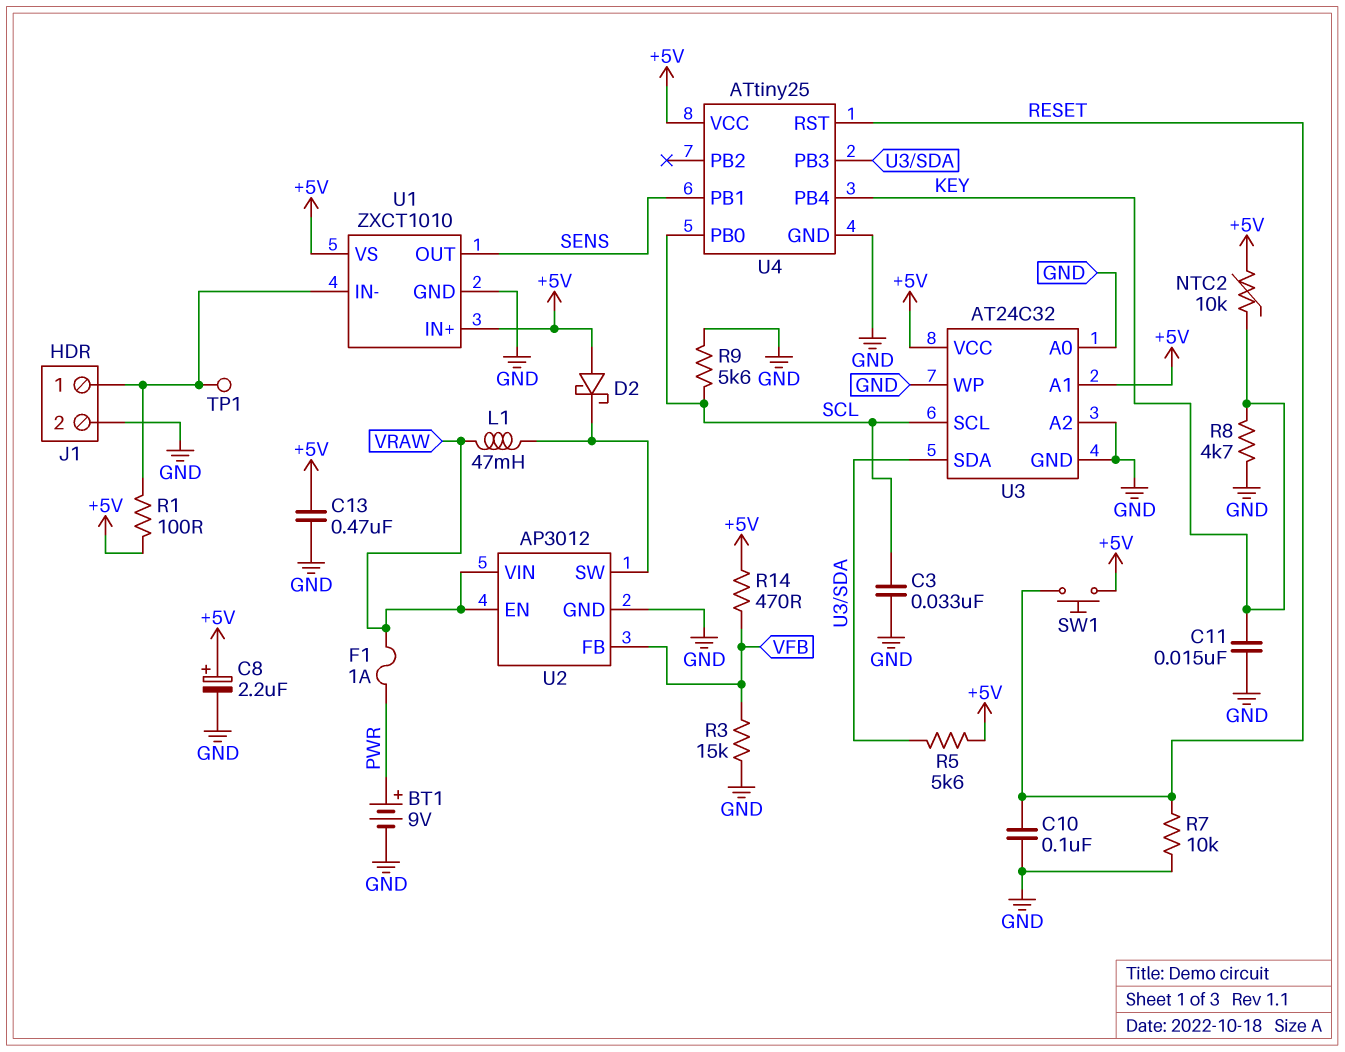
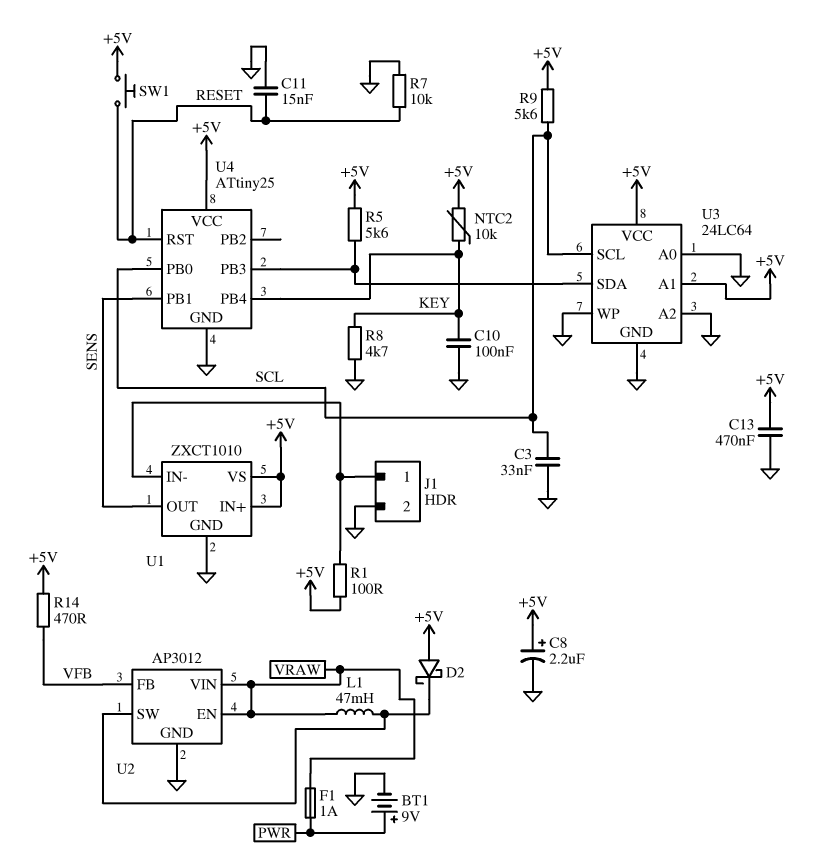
C10: 100nF (GND, RESET) -> 100nF (GND, KEY)
C11: 15nF (GND, KEY) -> 15nF (GND, RESET)
R3: 15k (GND, VFB) -> none
R9: 5.6k (GND, SCL) -> 5.6k (+5V, SCL)
TP1: test point (J1/1) -> none
U3: AT24C32 -> 24LC64

